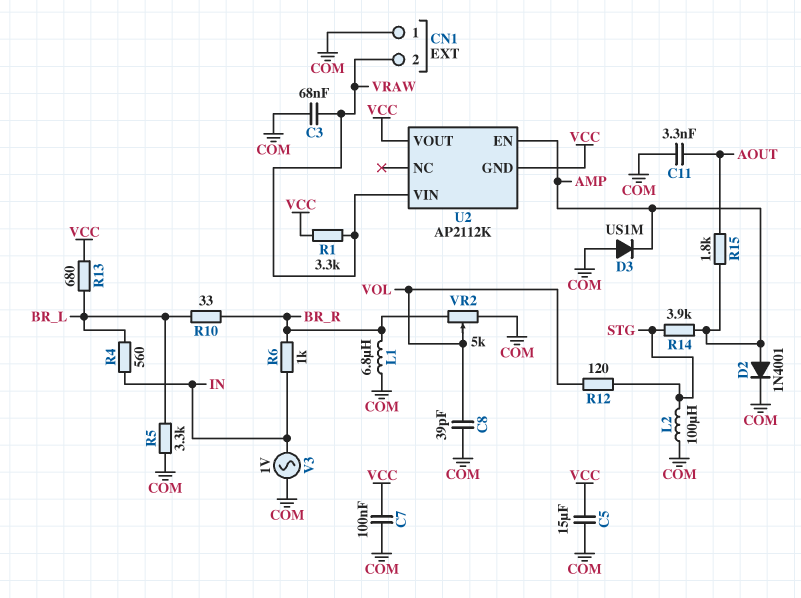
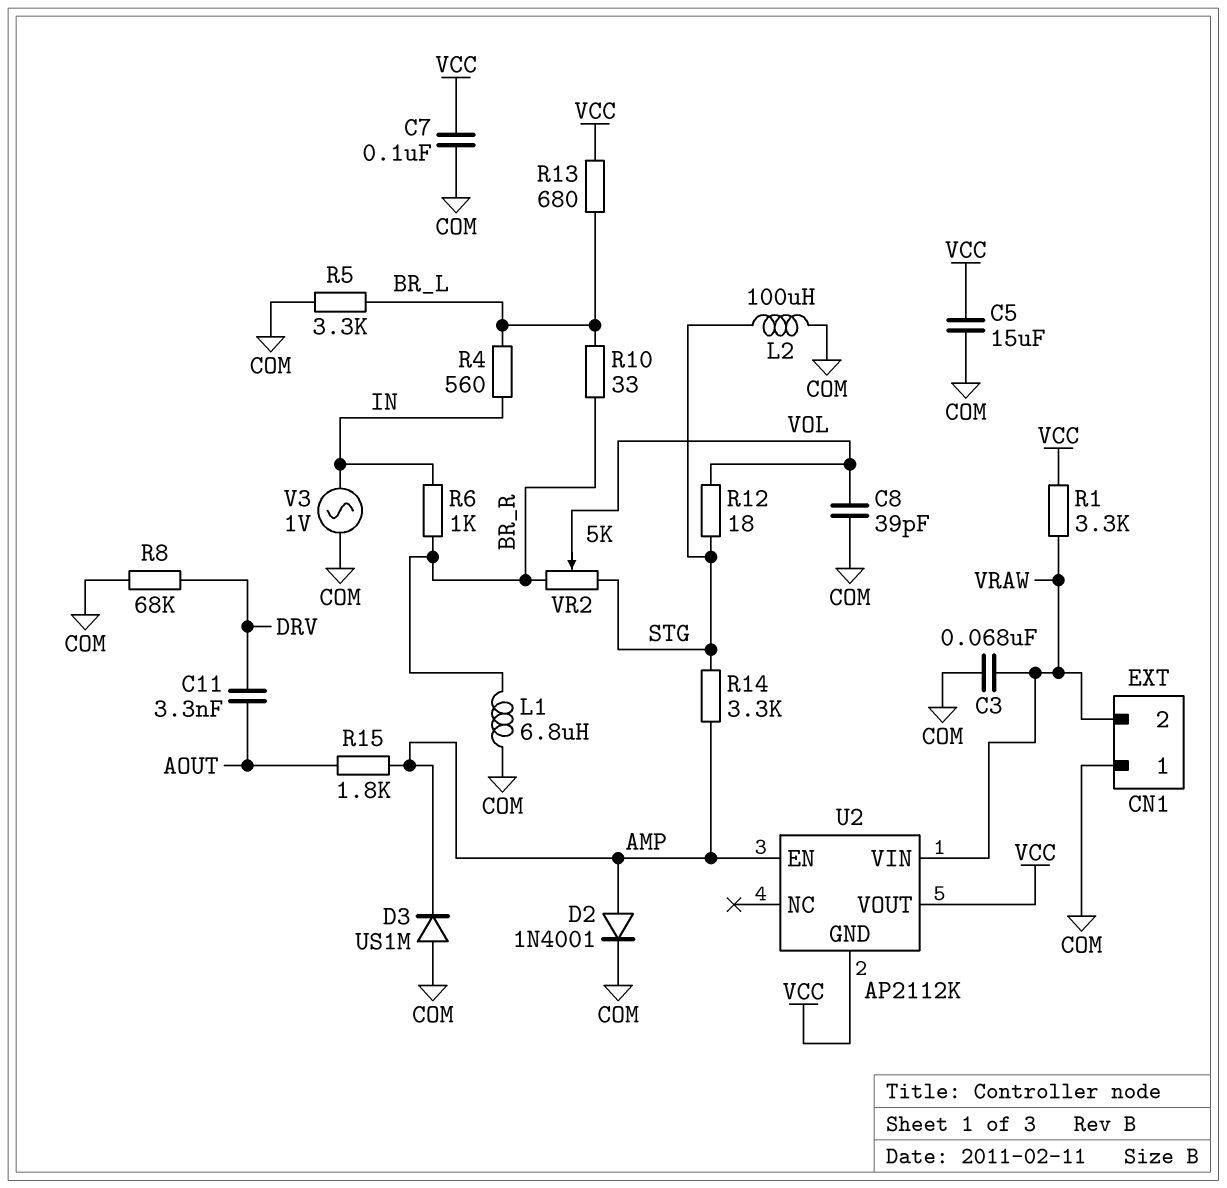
C11: 3.3nF (AOUT, COM) -> 3.3nF (AOUT, DRV)
R8: none -> 68k (COM, DRV)
R12: 120 (STG, VOL) -> 18 (STG, VOL)
R14: 3.9k (AMP, STG) -> 3.3k (AMP, STG)
VR2: 5k (BR_R, COM, wiper VOL) -> 5k (BR_R, STG, wiper VOL)

